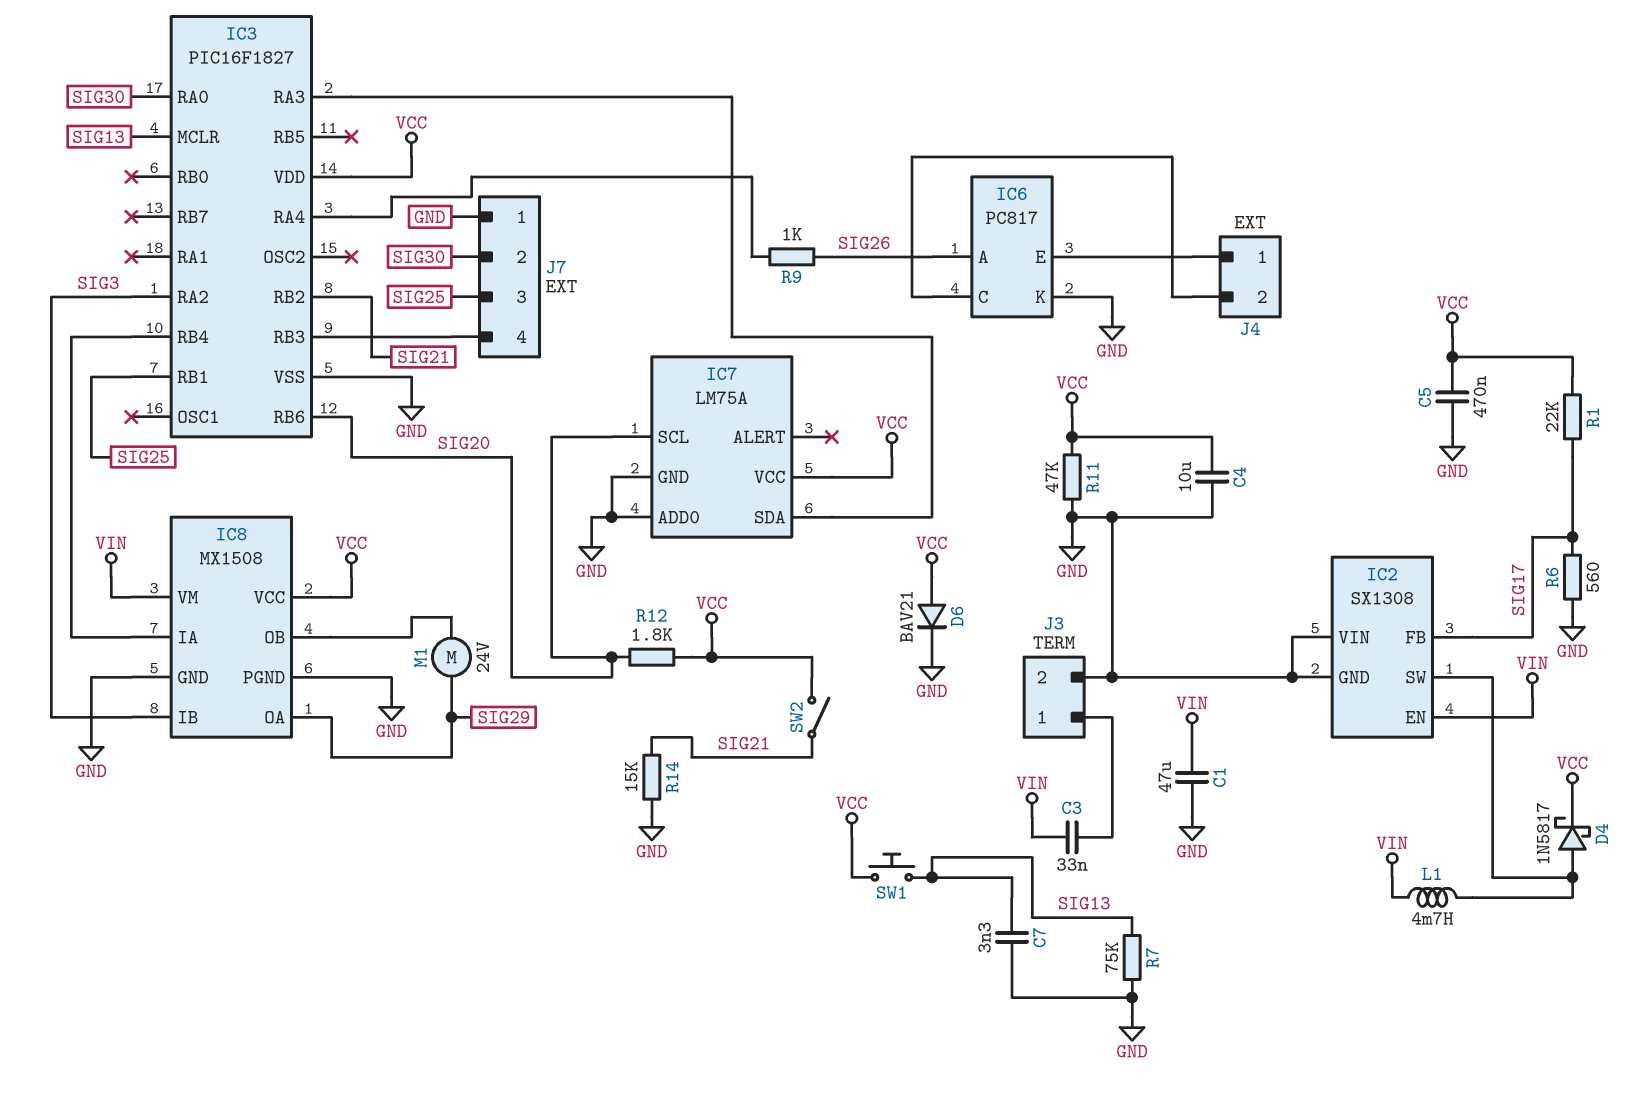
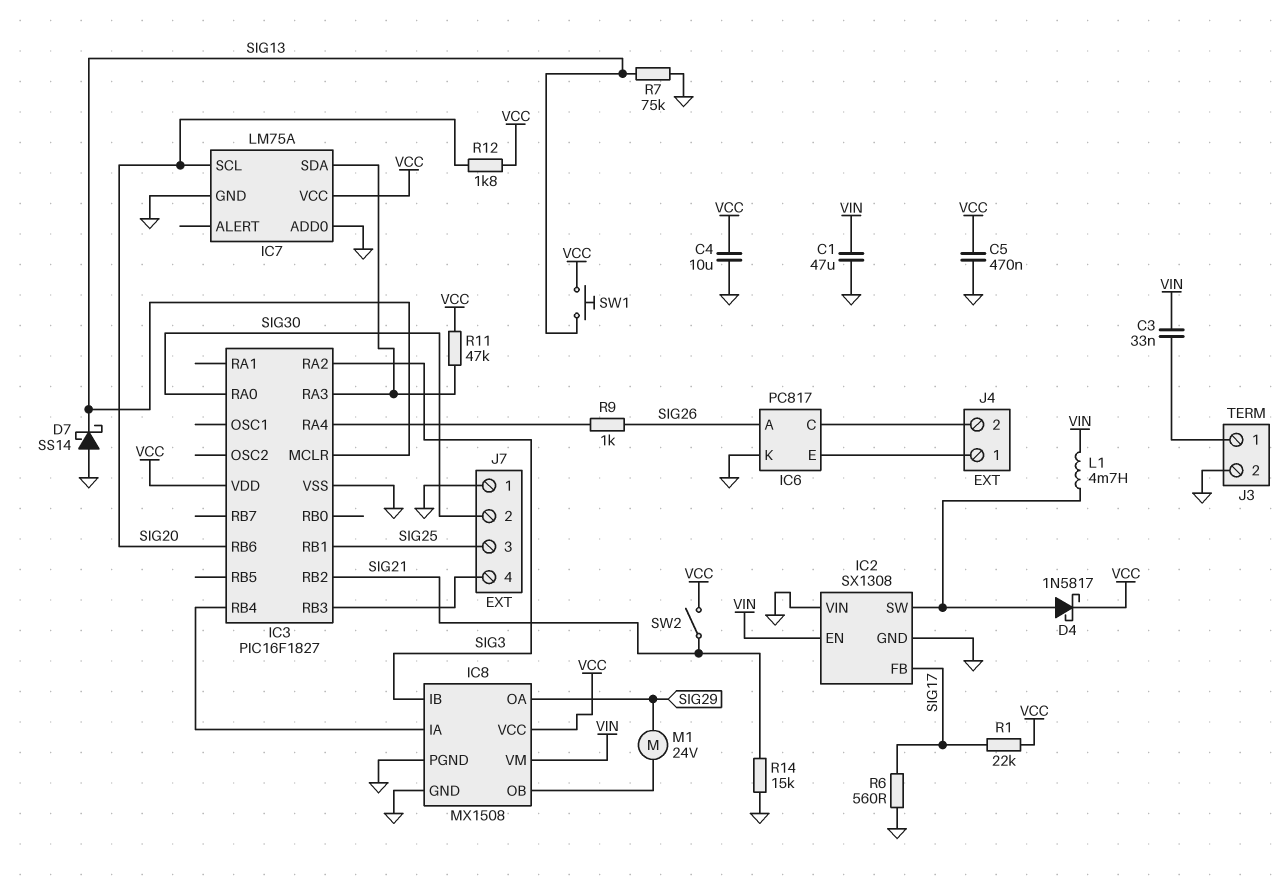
C7: 3.3nF (GND, SIG13) -> none
D6: diode BAV21 (A VCC, K GND) -> none
D7: none -> schottky SS14 (A GND, K SIG13)
R11: 47k (GND, VCC) -> 47k (IC3/RA3, VCC)

